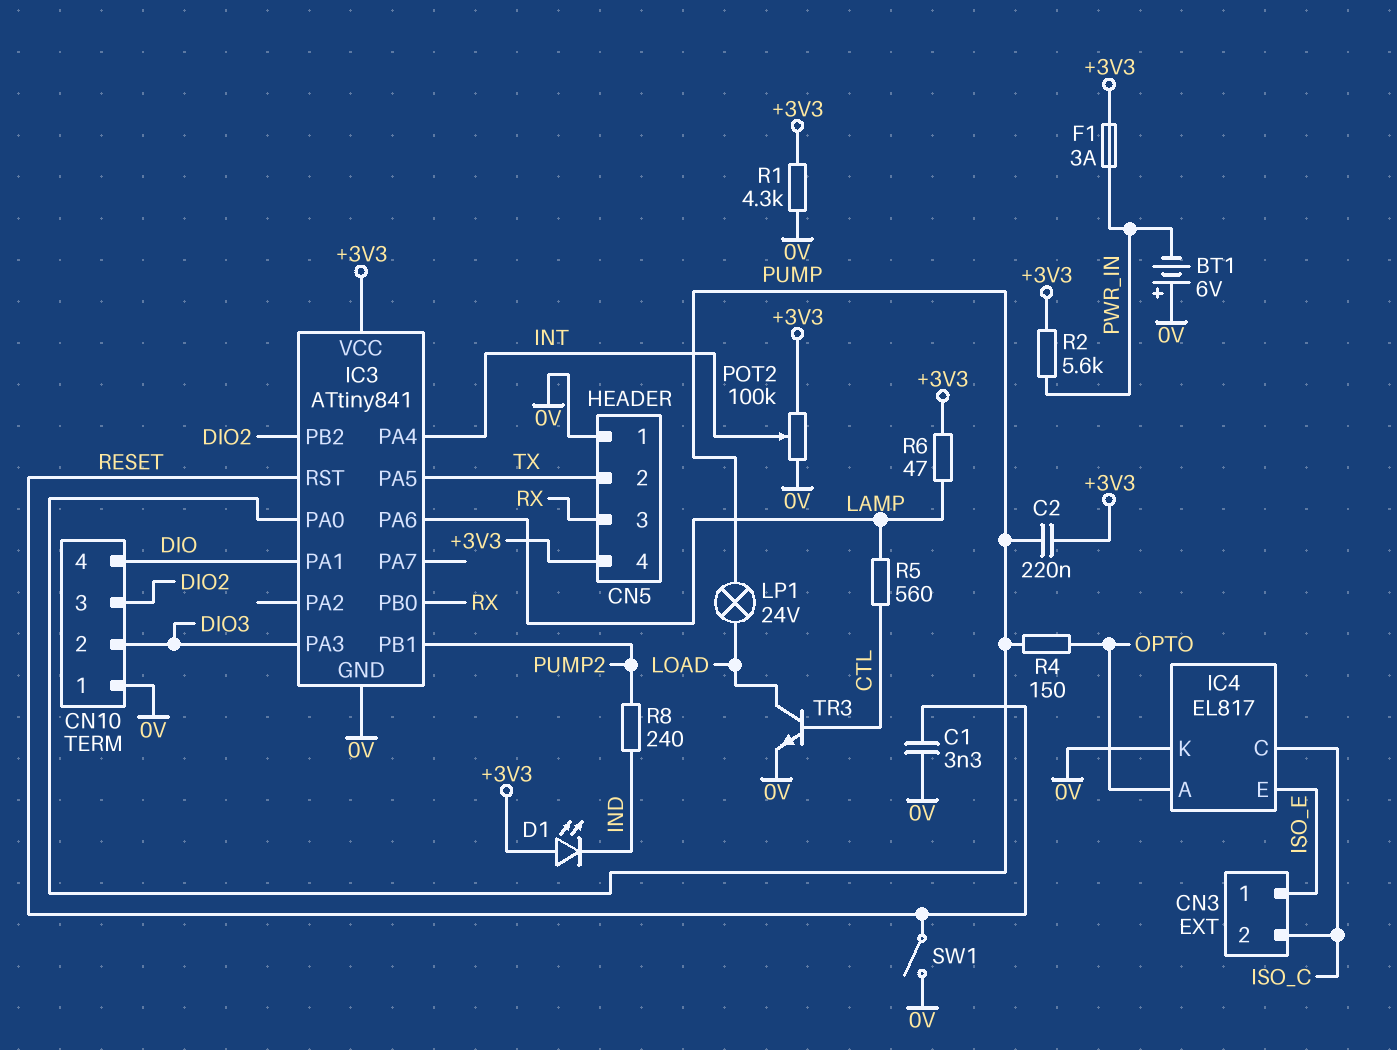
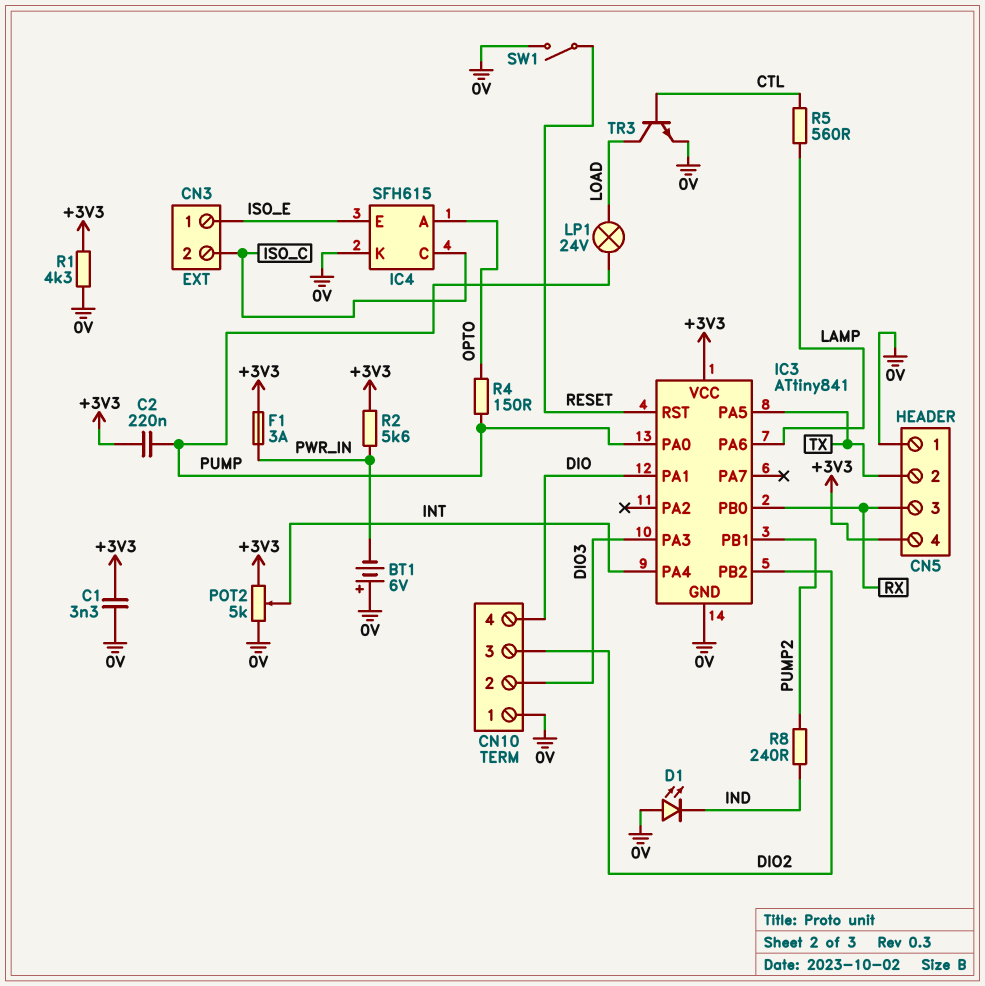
C1: 3.3nF (0V, RESET) -> 3.3nF (+3V3, 0V)
D1: LED (A +3V3, K IND) -> LED (A 0V, K IND)
IC4: EL817 -> SFH615
POT2: 100k (+3V3, 0V, wiper INT) -> 5k (+3V3, 0V, wiper INT)
R6: 47 (+3V3, LAMP) -> none

